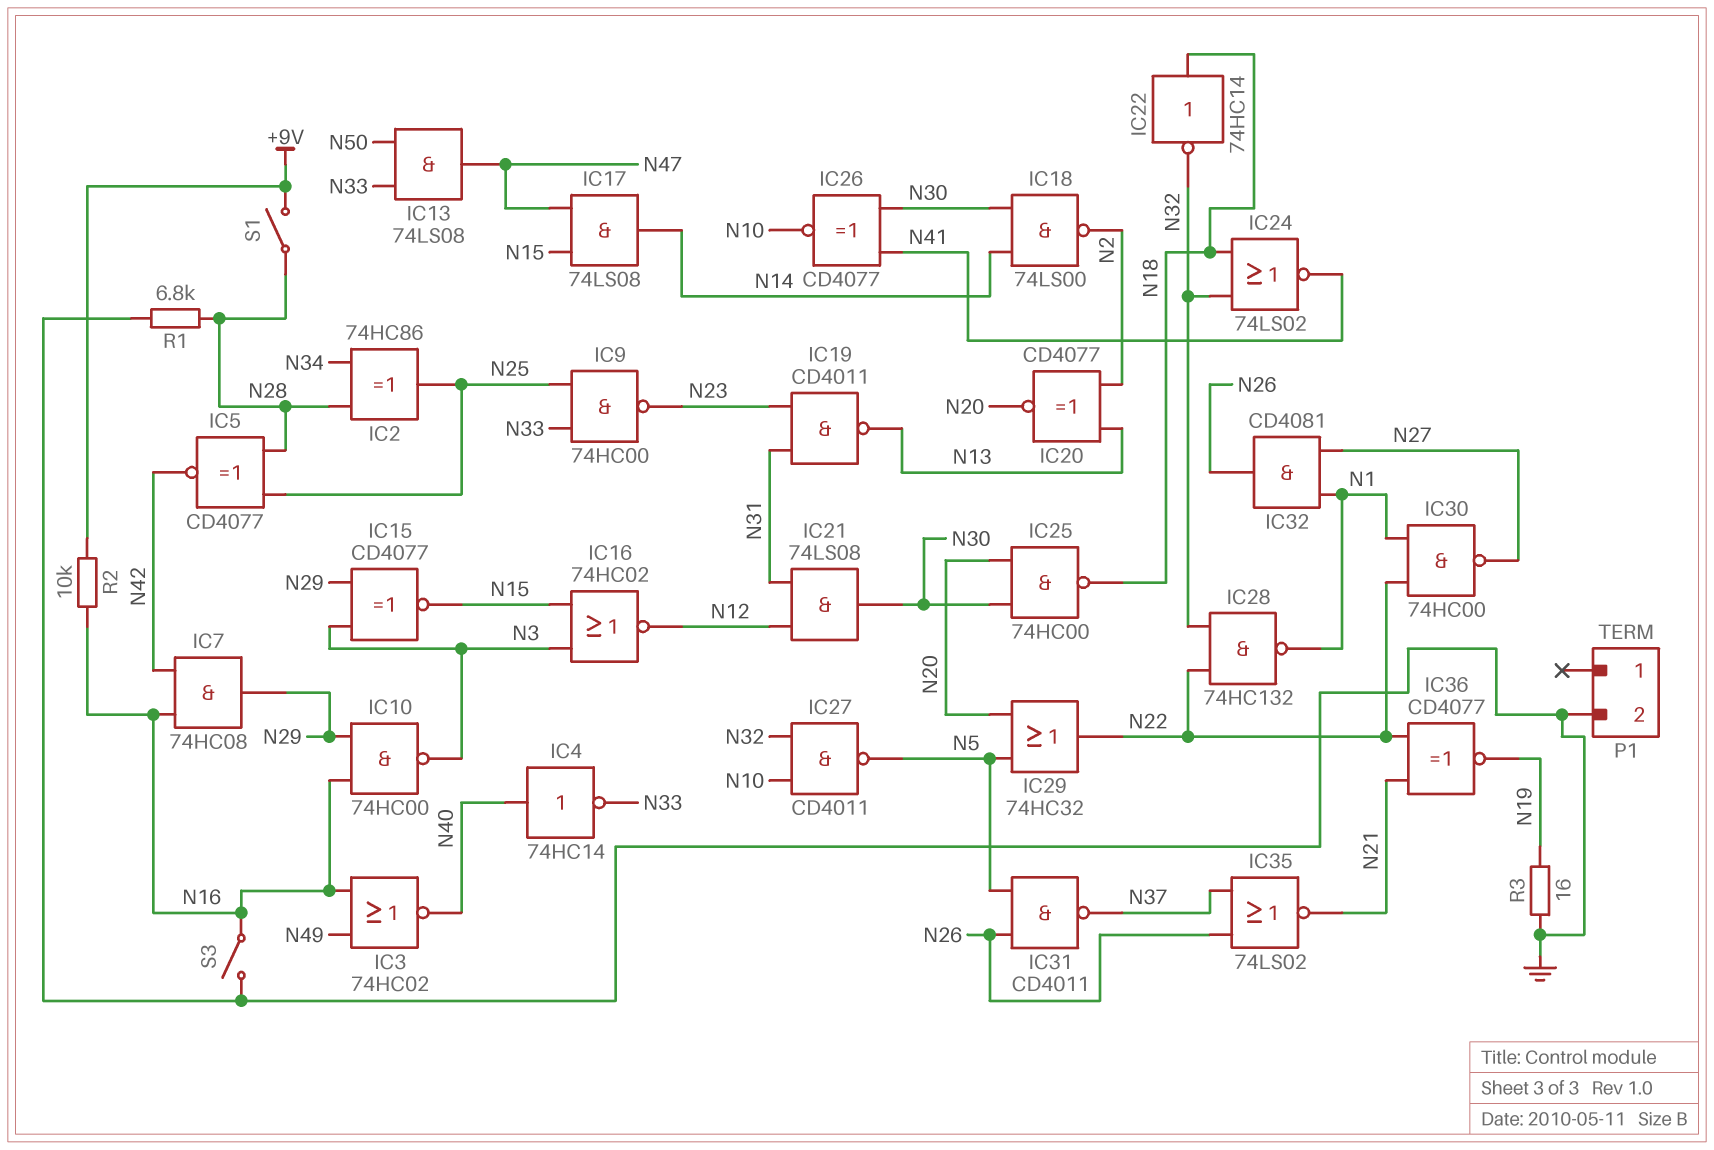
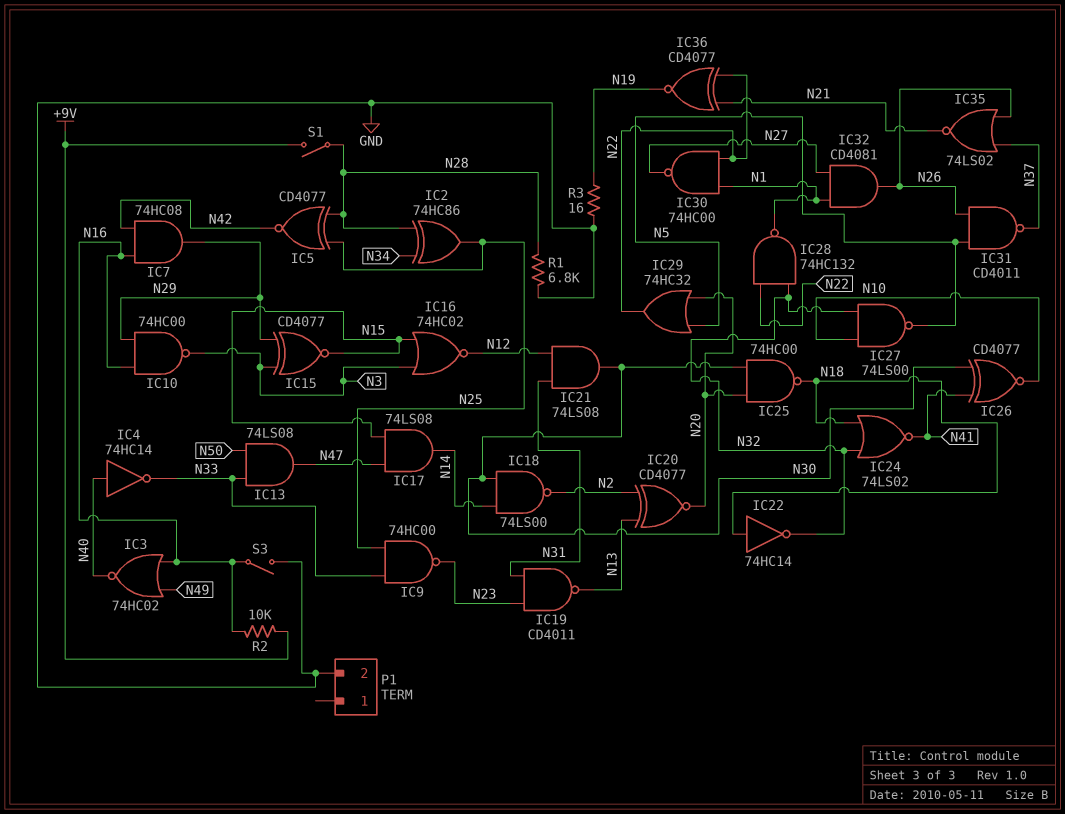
IC27: NAND CD4011 (in N10, in N32, out N5) -> NAND 74LS00 (in N10, in N32, out N5)

